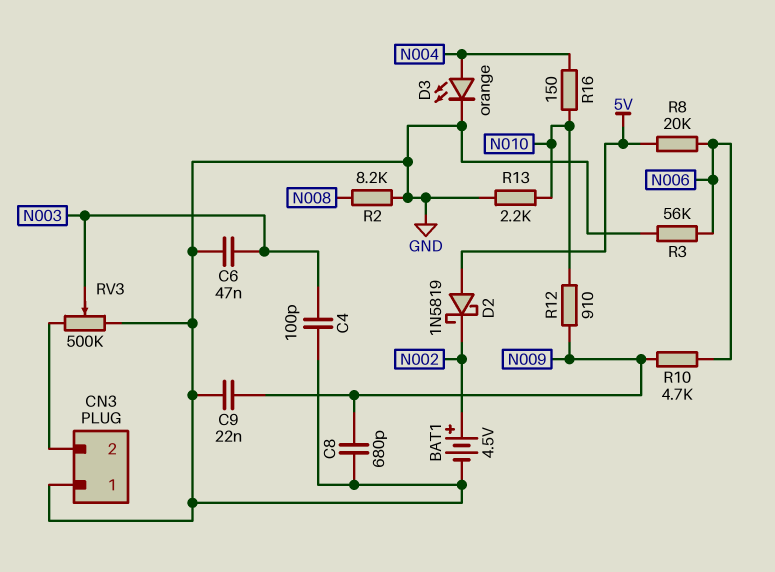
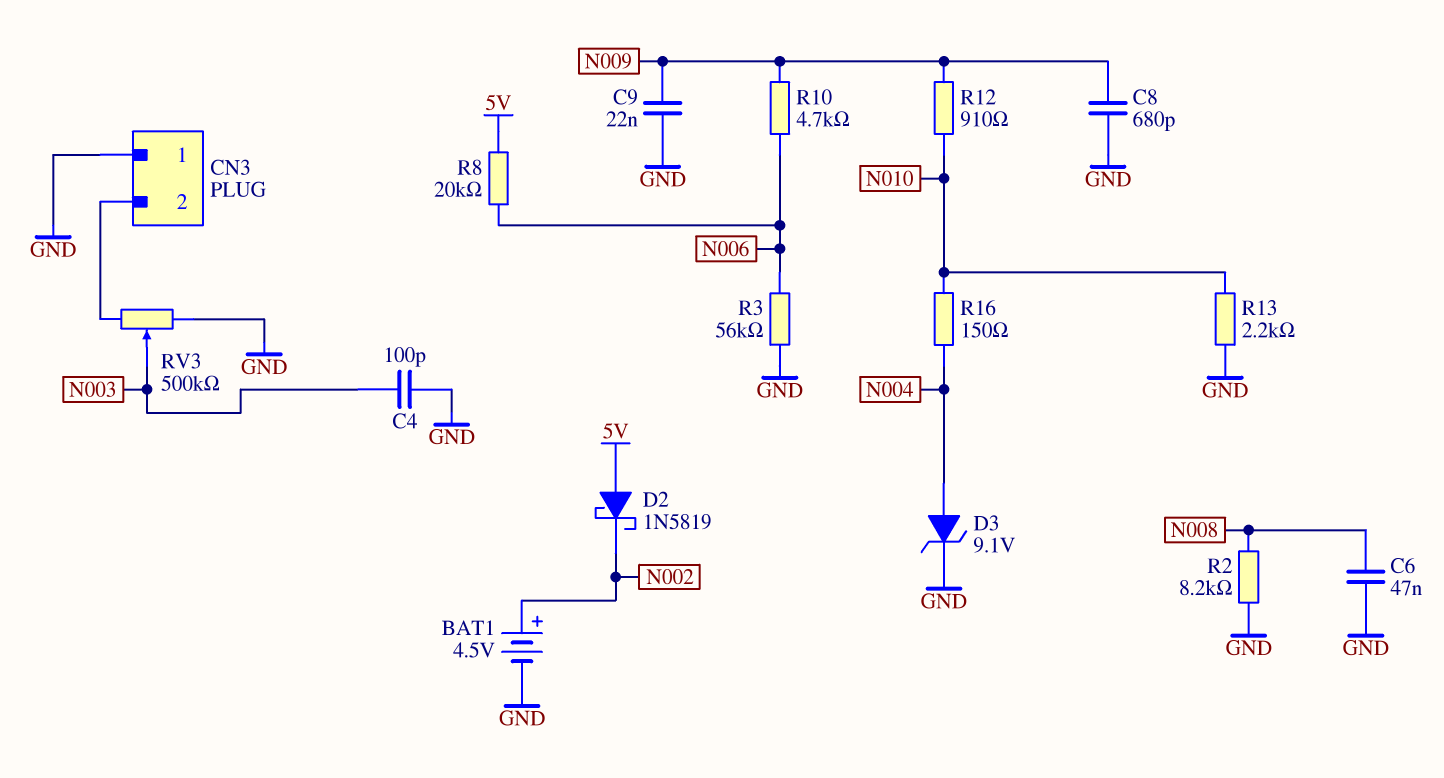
C6: 47nF (GND, N003) -> 47nF (GND, N008)
D3: LED orange (A N004, K GND) -> zener 9.1V (A N004, K GND)

